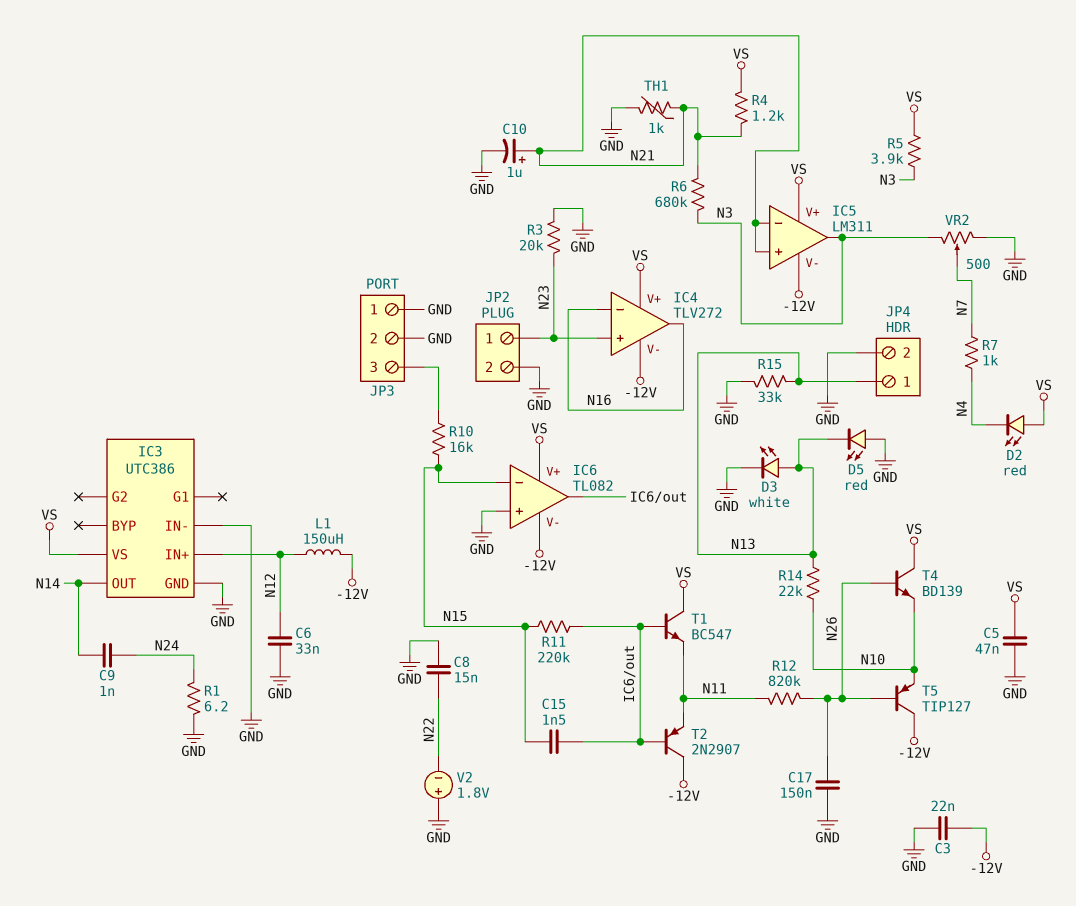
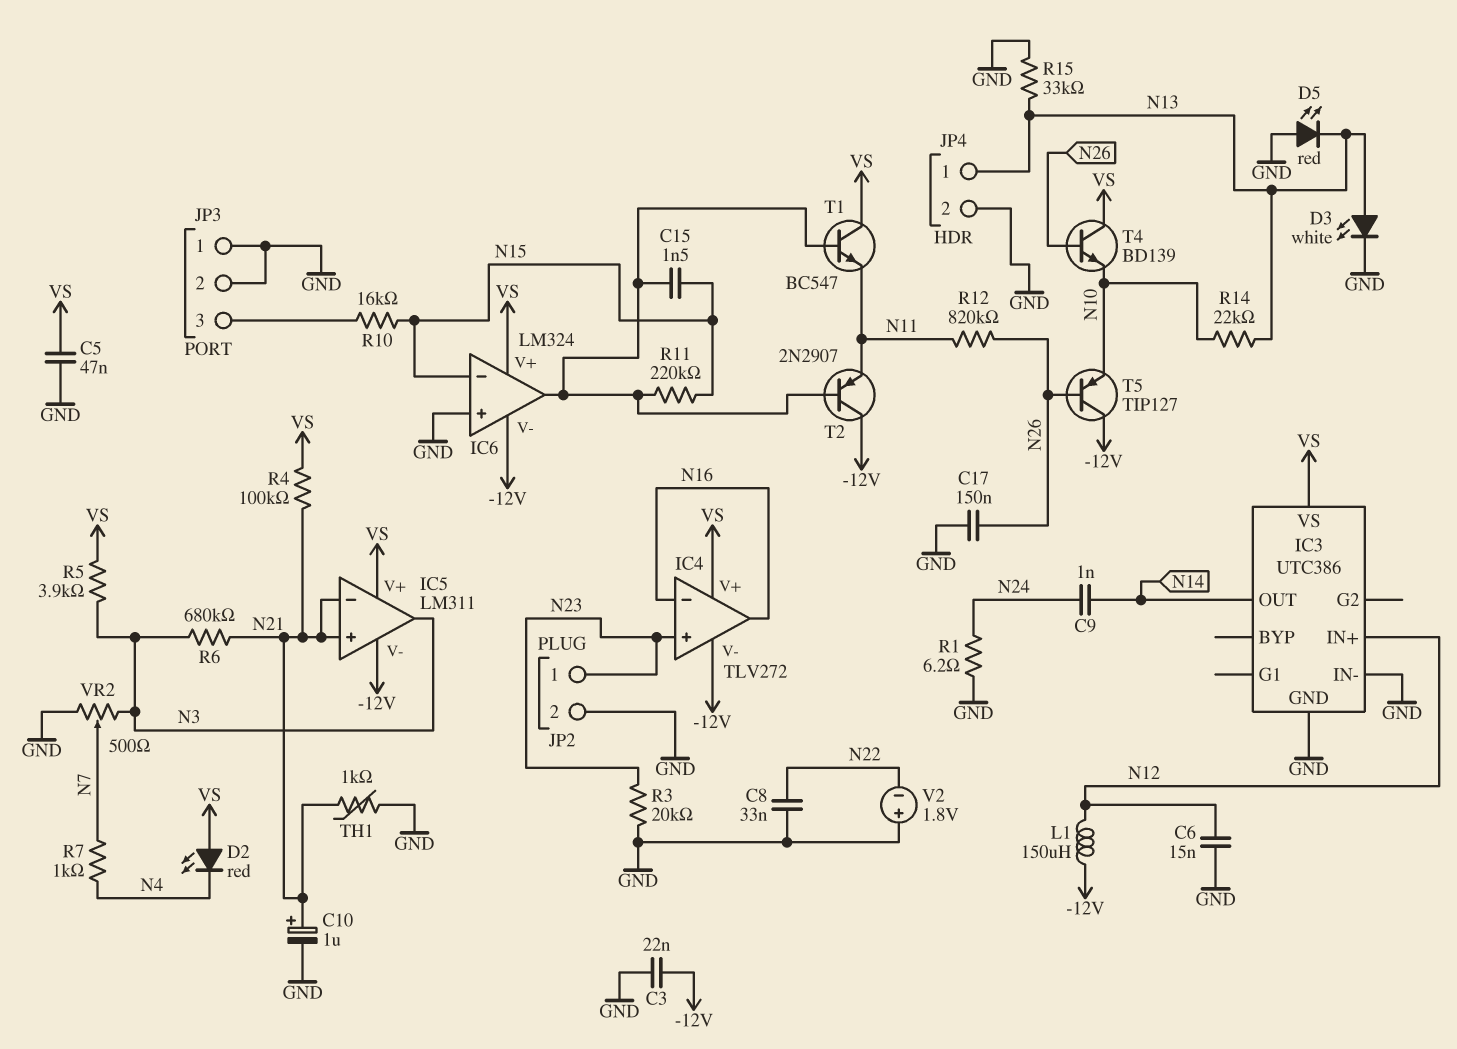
C6: 33nF (GND, N12) -> 15nF (GND, N12)
C8: 15nF (GND, N22) -> 33nF (GND, N22)
IC6: TL082 -> LM324
R4: 1.2k (N21, VS) -> 100k (N21, VS)

